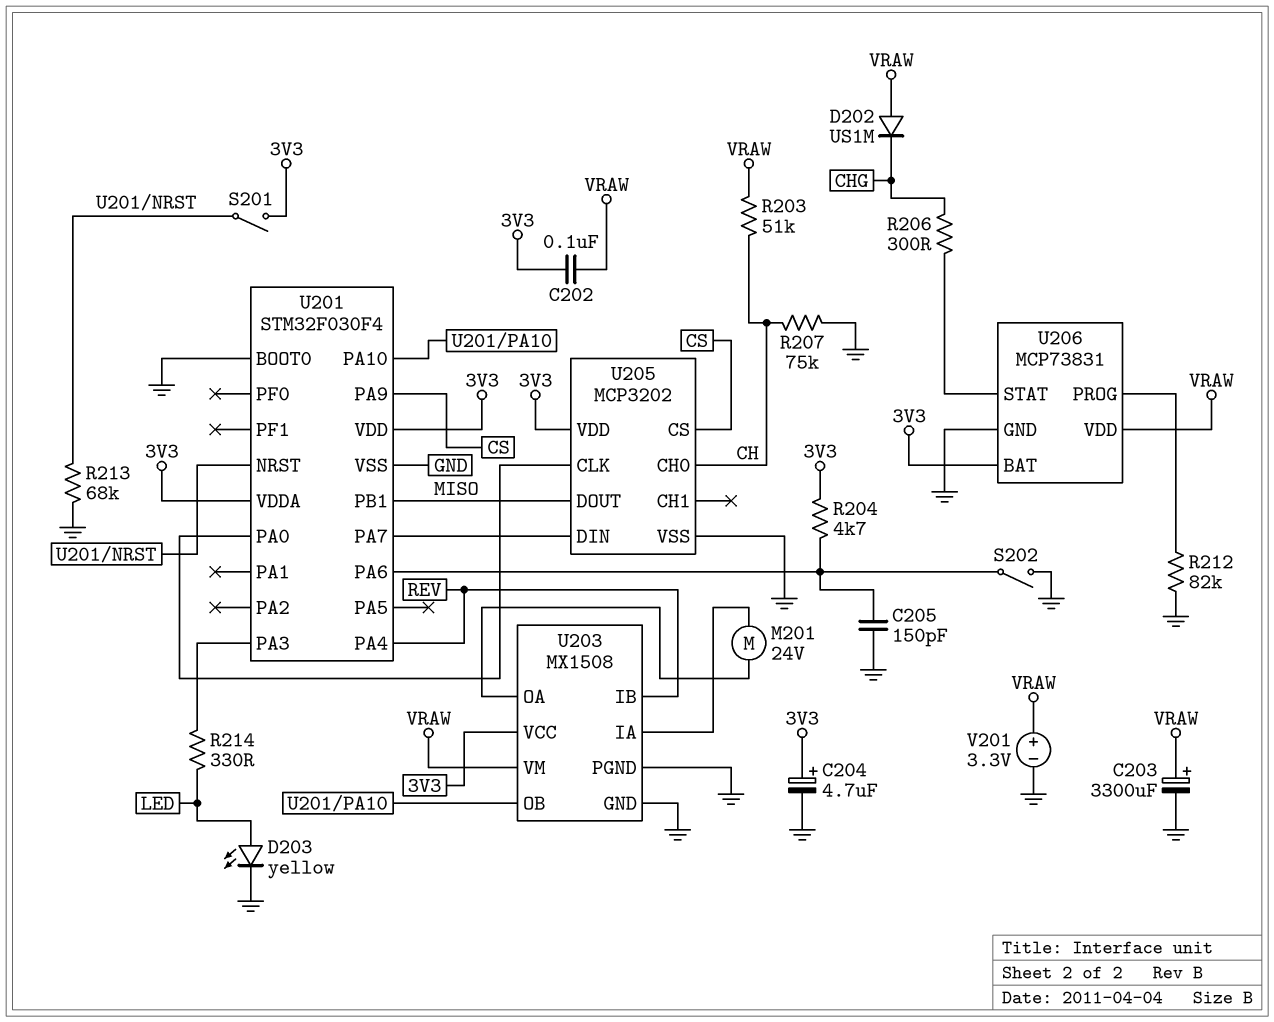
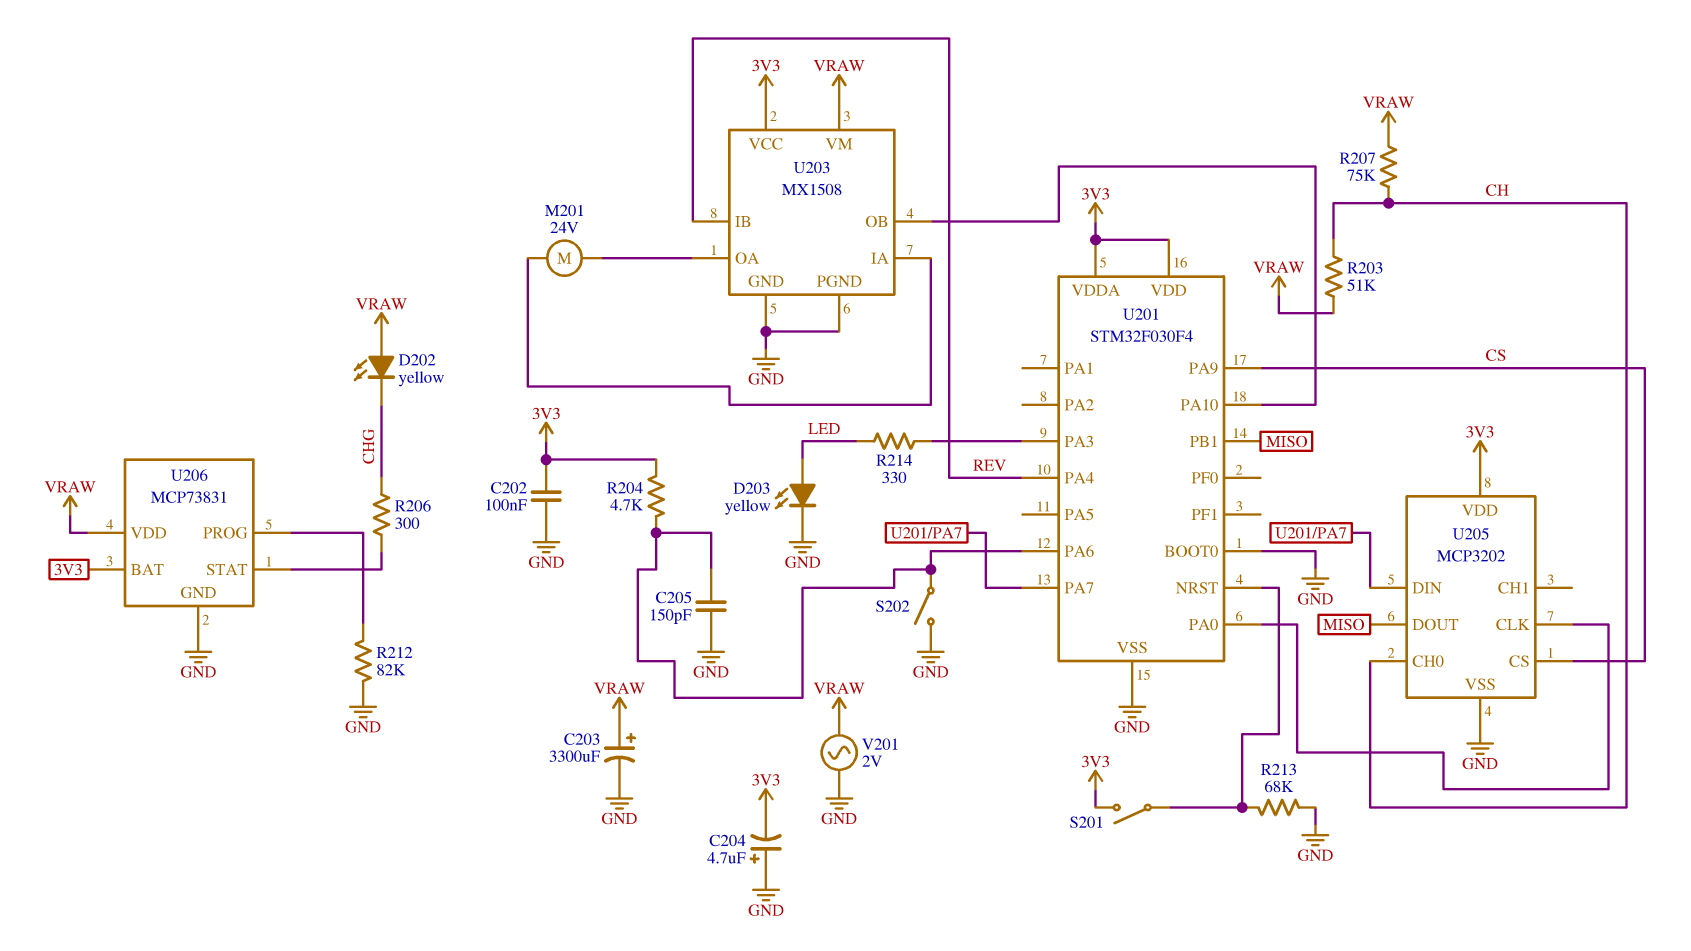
C202: 100nF (3V3, VRAW) -> 100nF (3V3, GND)
C204: 4.7uF (plus 3V3, minus GND) -> 4.7uF (plus GND, minus 3V3)
D202: diode US1M (A VRAW, K CHG) -> LED yellow (A VRAW, K CHG)
R207: 75k (CH, GND) -> 75k (CH, VRAW)
V201: 3.3V (plus VRAW, minus GND) -> AC 2V (GND, VRAW)

